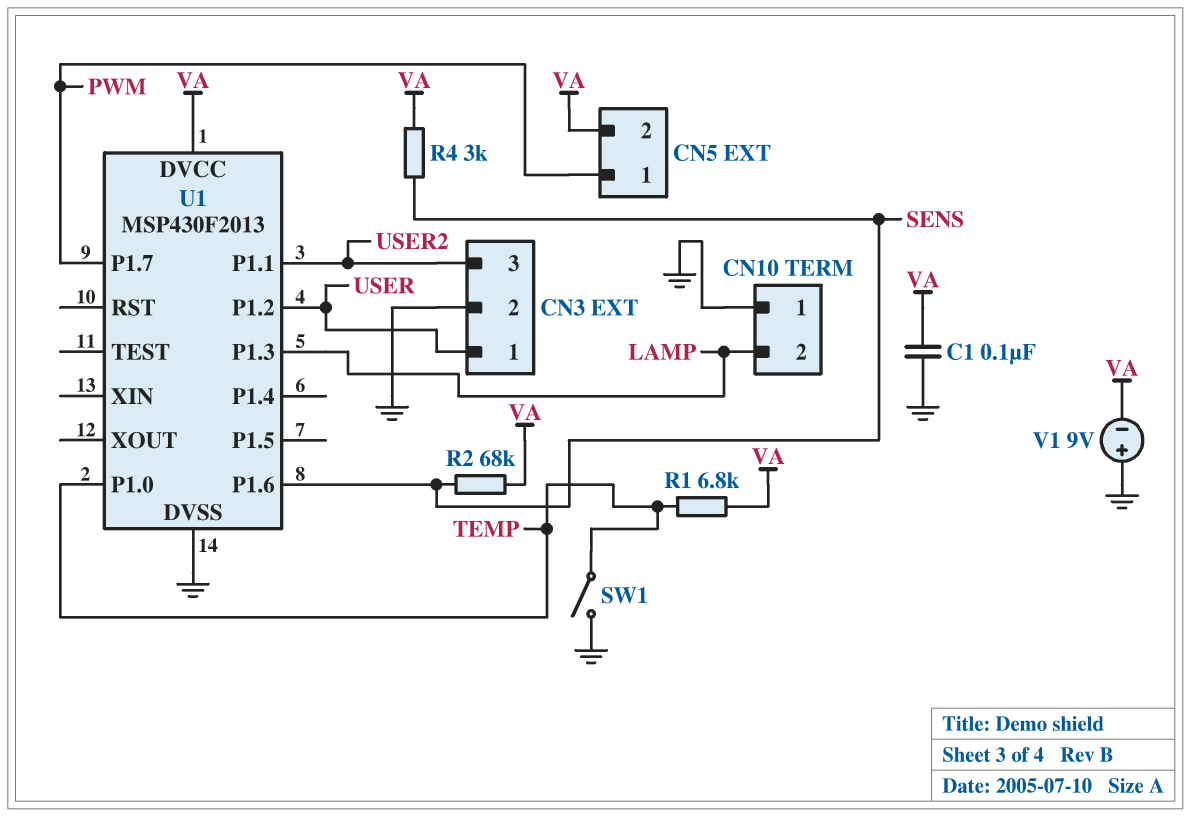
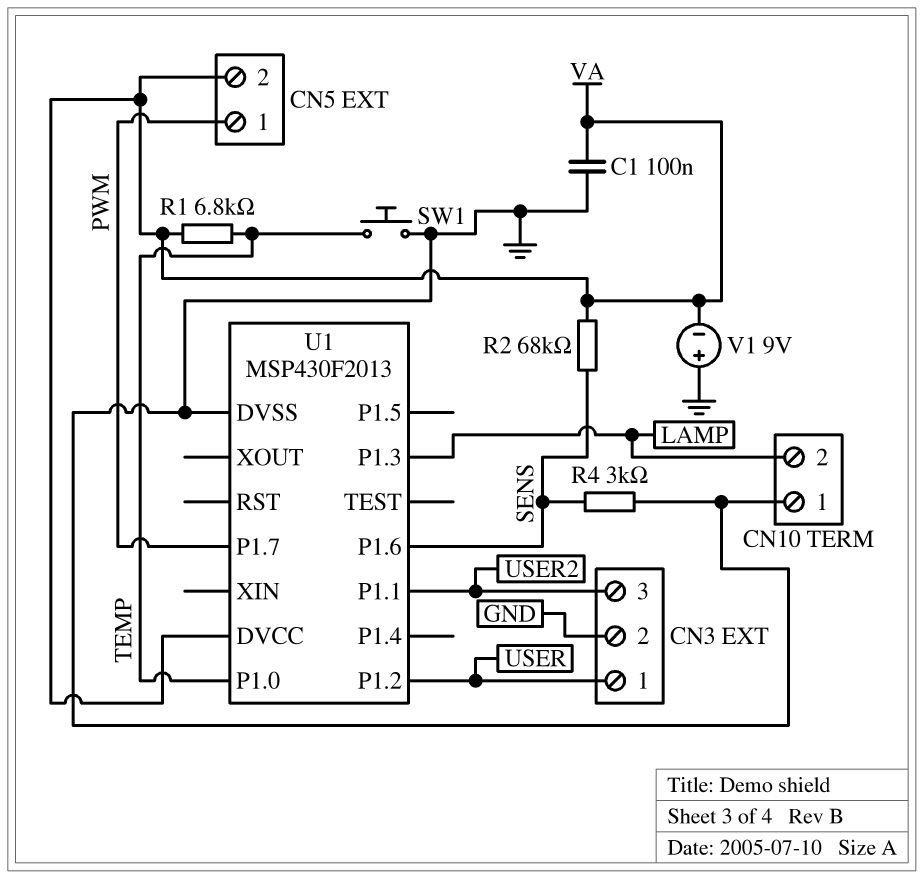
R4: 3k (SENS, VA) -> 3k (GND, SENS)
SW1: switch (GND, TEMP) -> button (GND, TEMP)

